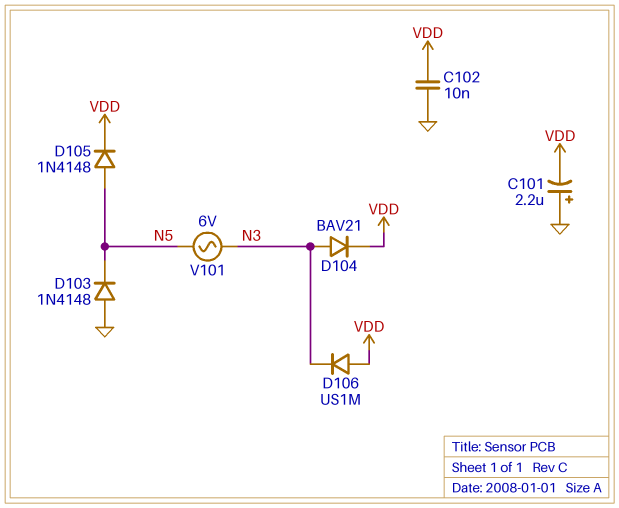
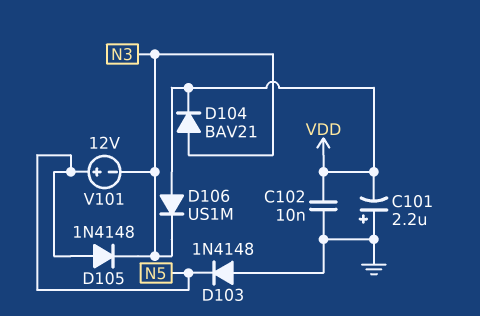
D105: diode 1N4148 (A N5, K VDD) -> diode 1N4148 (A N5, K N3)
V101: AC 6V (N3, N5) -> 12V (plus N5, minus N3)

